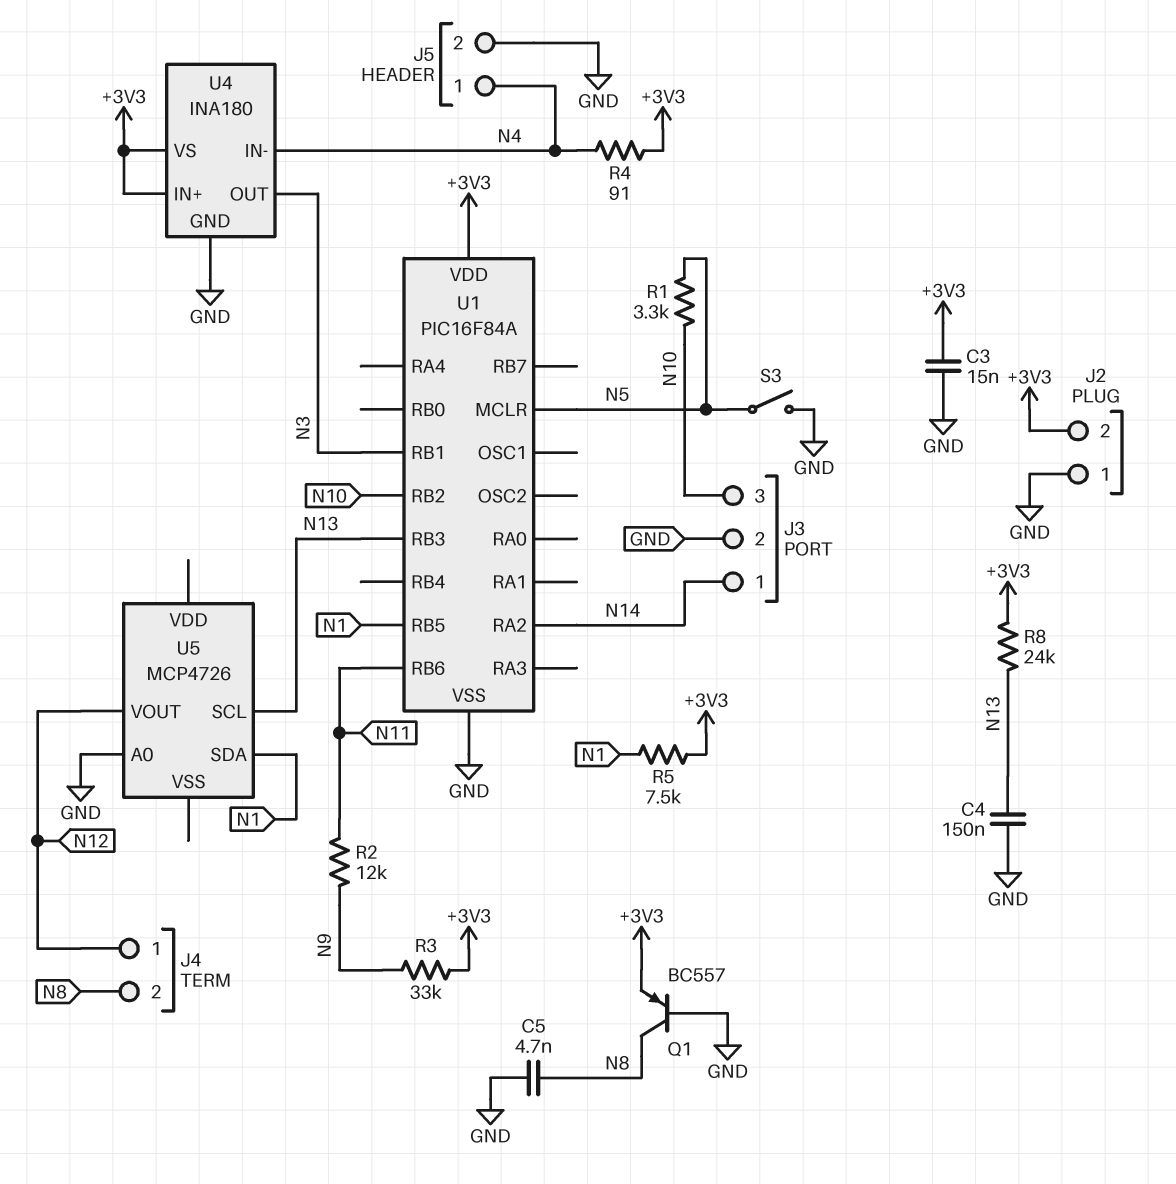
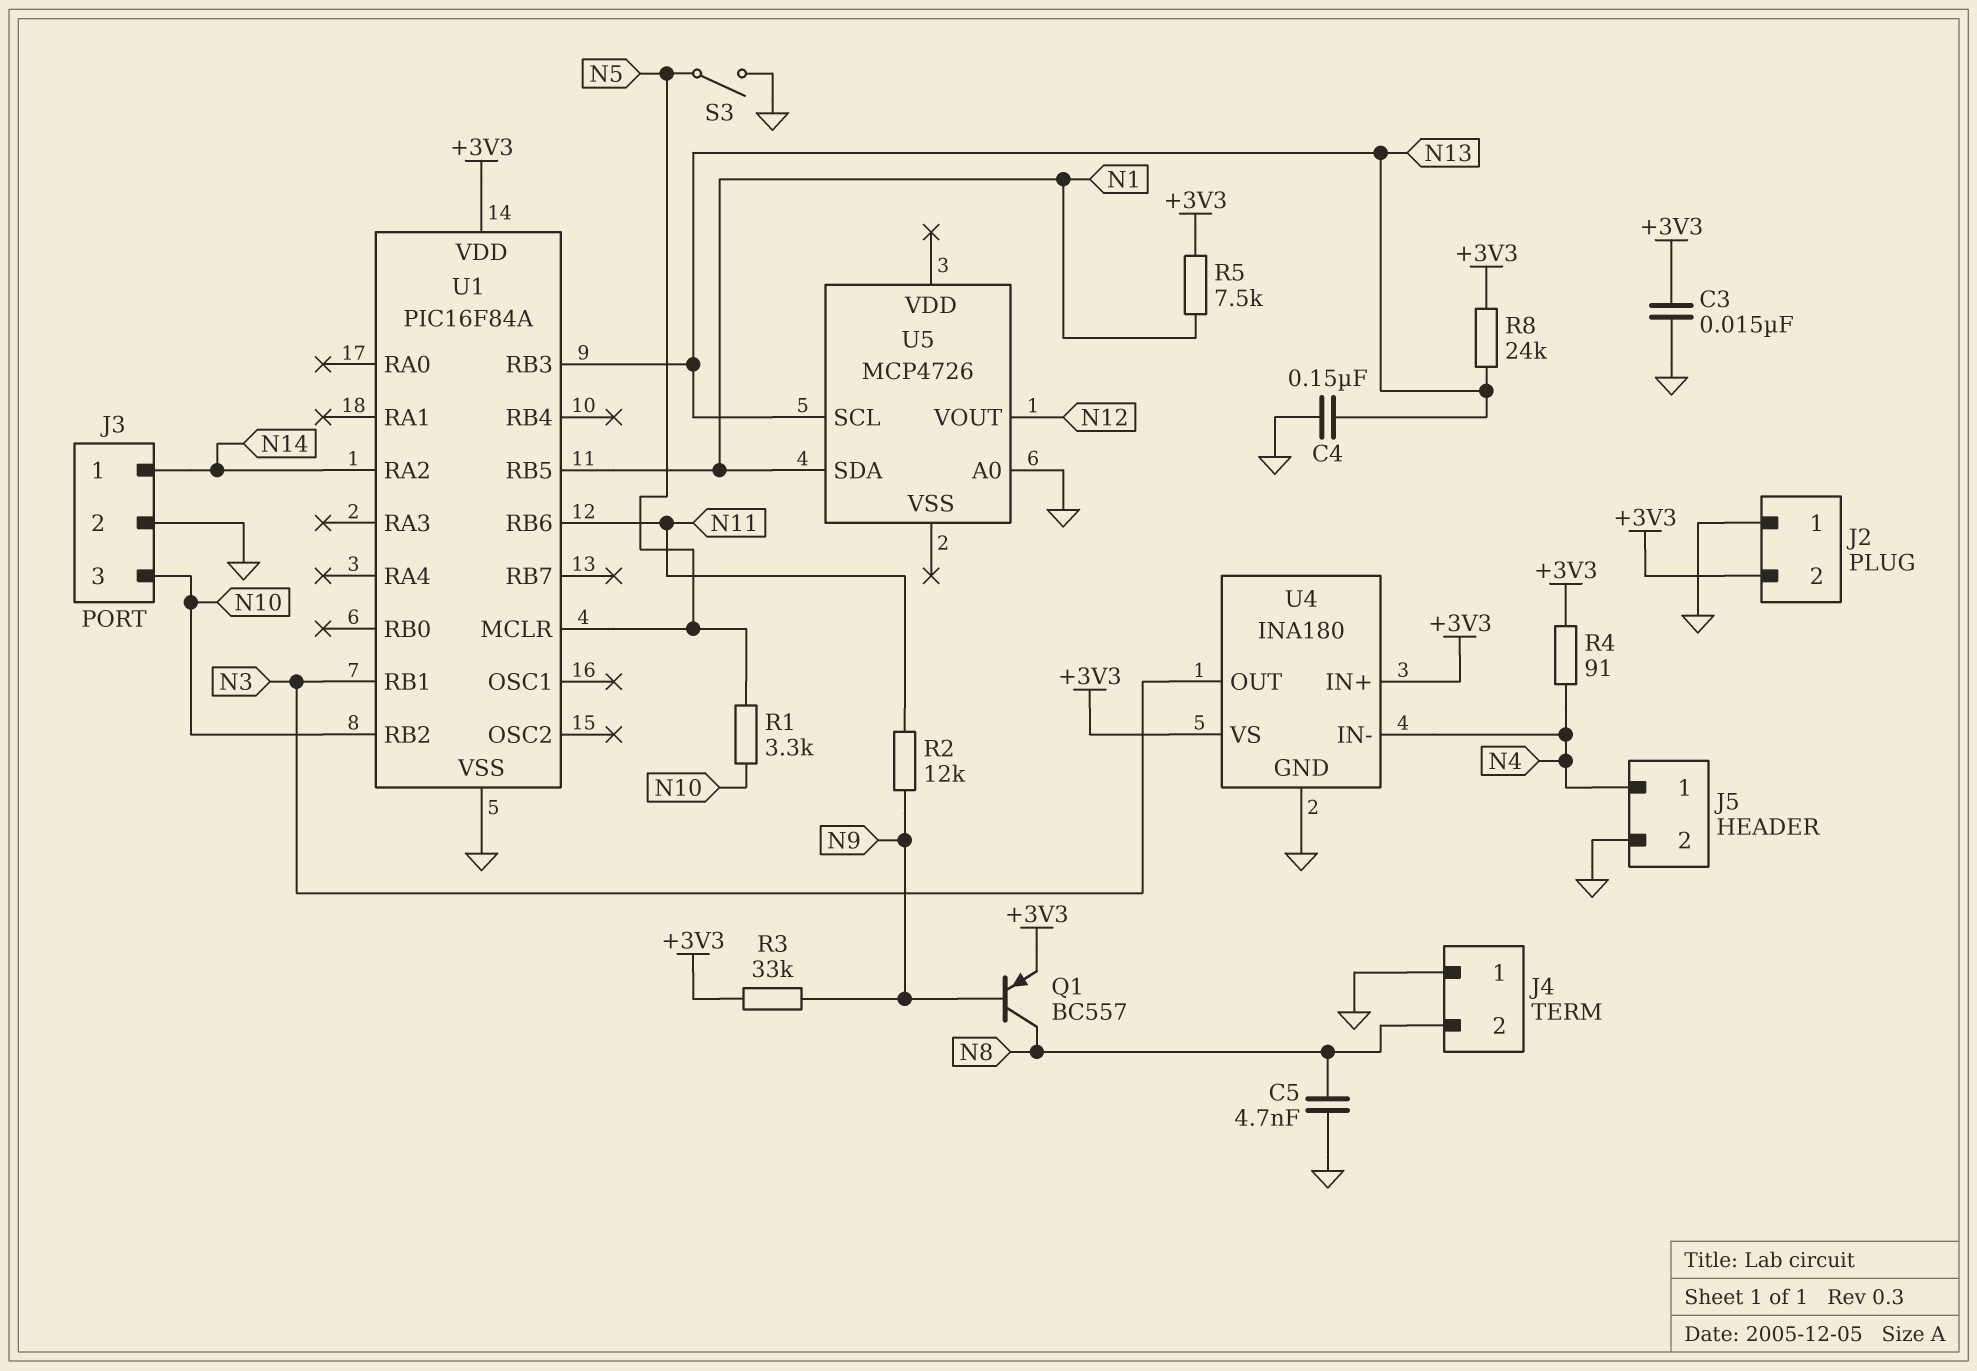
J4 pin 1: N12 -> GND
Q1: PNP BC557 (B GND, C N8, E +3V3) -> PNP BC557 (B N9, C N8, E +3V3)

